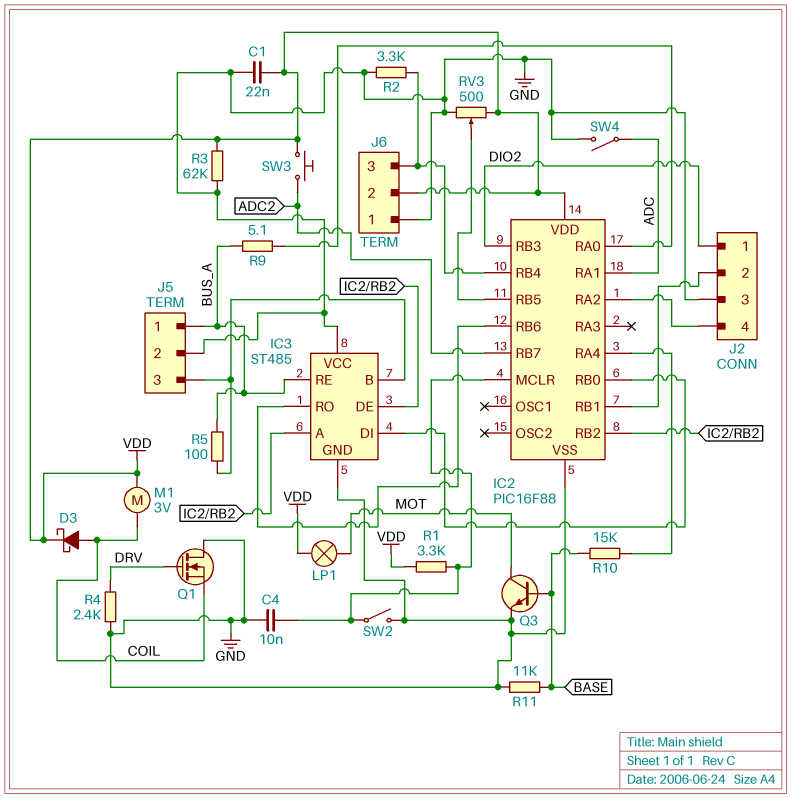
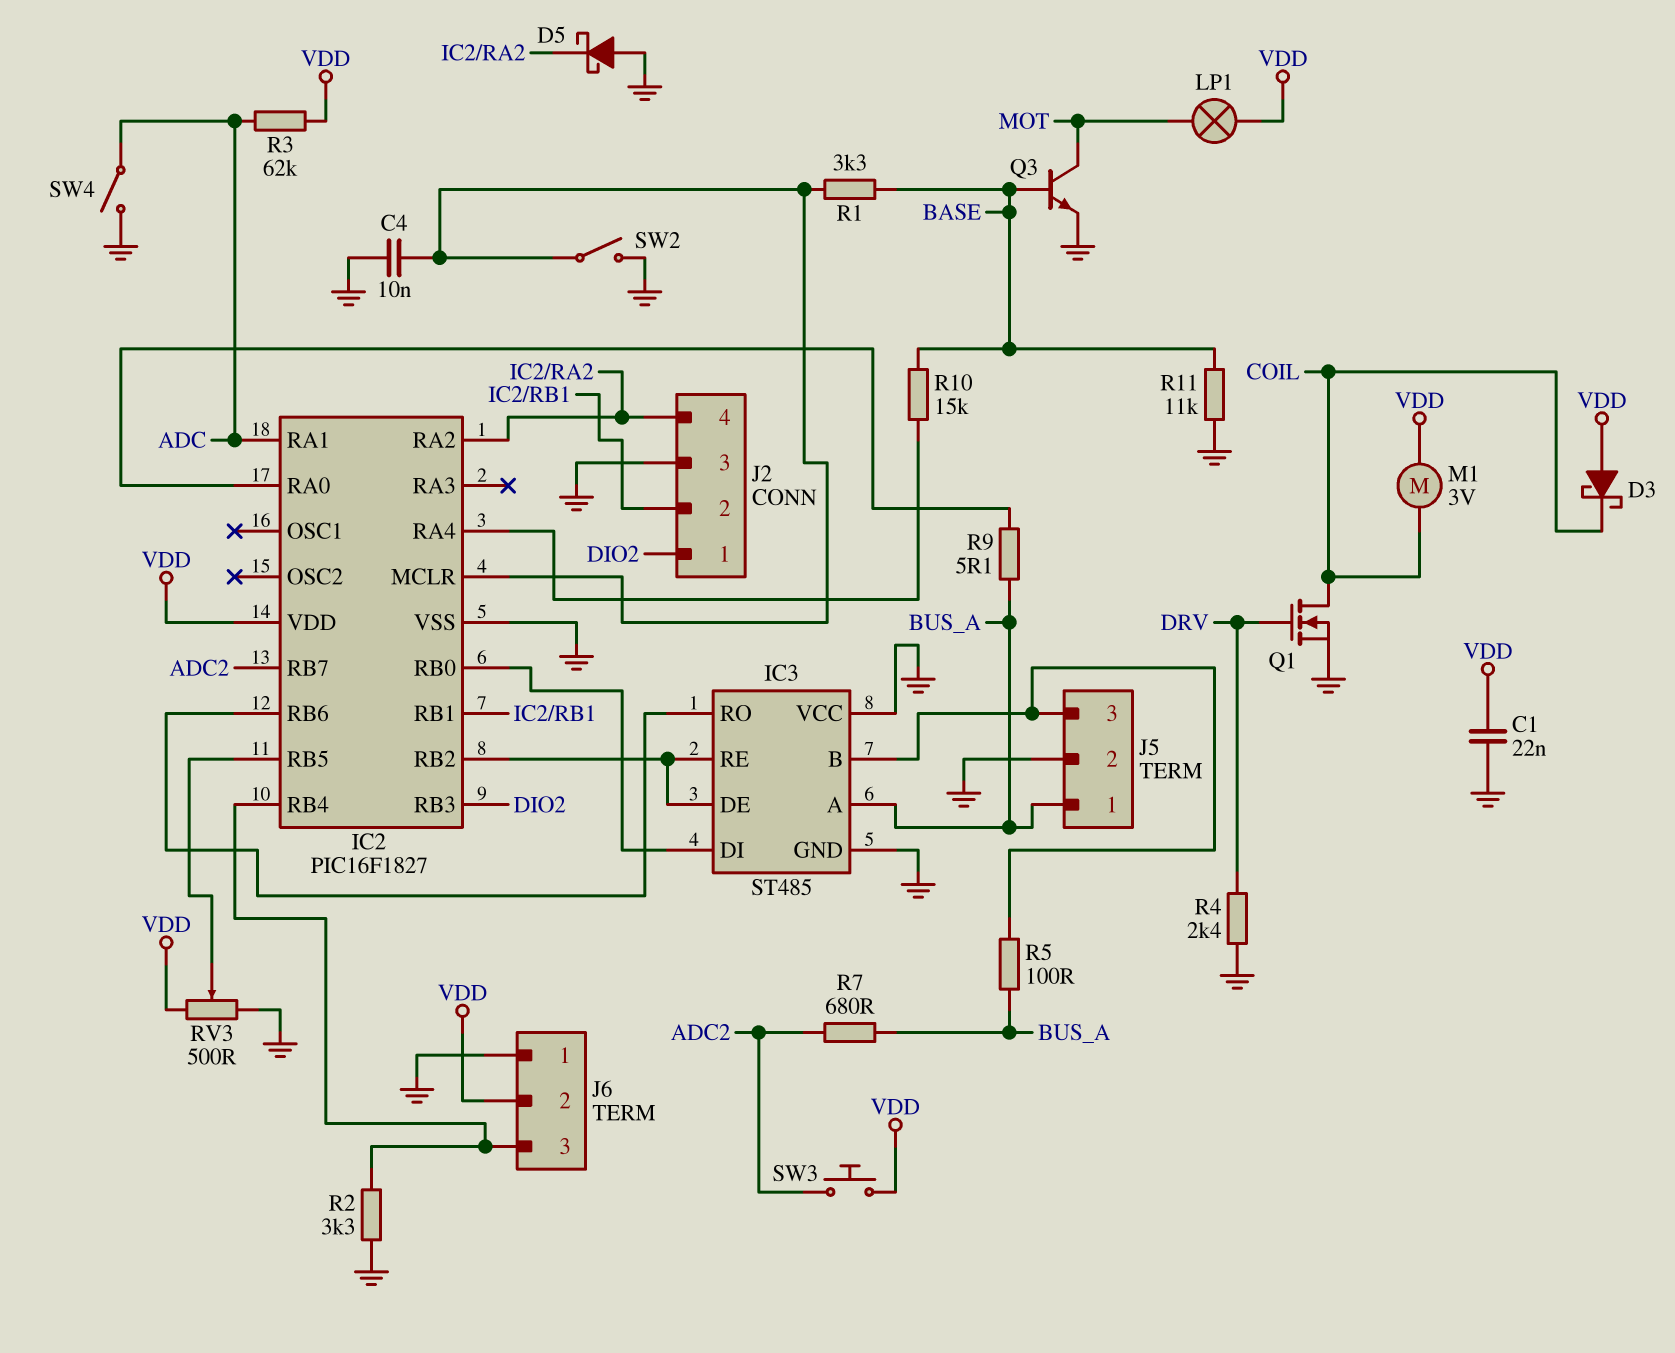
D3: schottky (A COIL, K VDD) -> schottky (A VDD, K COIL)
D5: none -> schottky (A GND, K IC2/RA2)
IC2: PIC16F88 -> PIC16F1827
IC3 pin A: IC2/RB2 -> BUS_A
IC3 pin RE: BUS_A -> IC2/RB2
Q1: NMOS (G DRV, D GND, S COIL) -> NMOS (G DRV, D COIL, S GND)
R1: 3.3k (IC2/MCLR, VDD) -> 3.3k (BASE, IC2/MCLR)
R3: 62k (GND, VDD) -> 62k (ADC, VDD)
R7: none -> 680 (ADC2, BUS_A)

